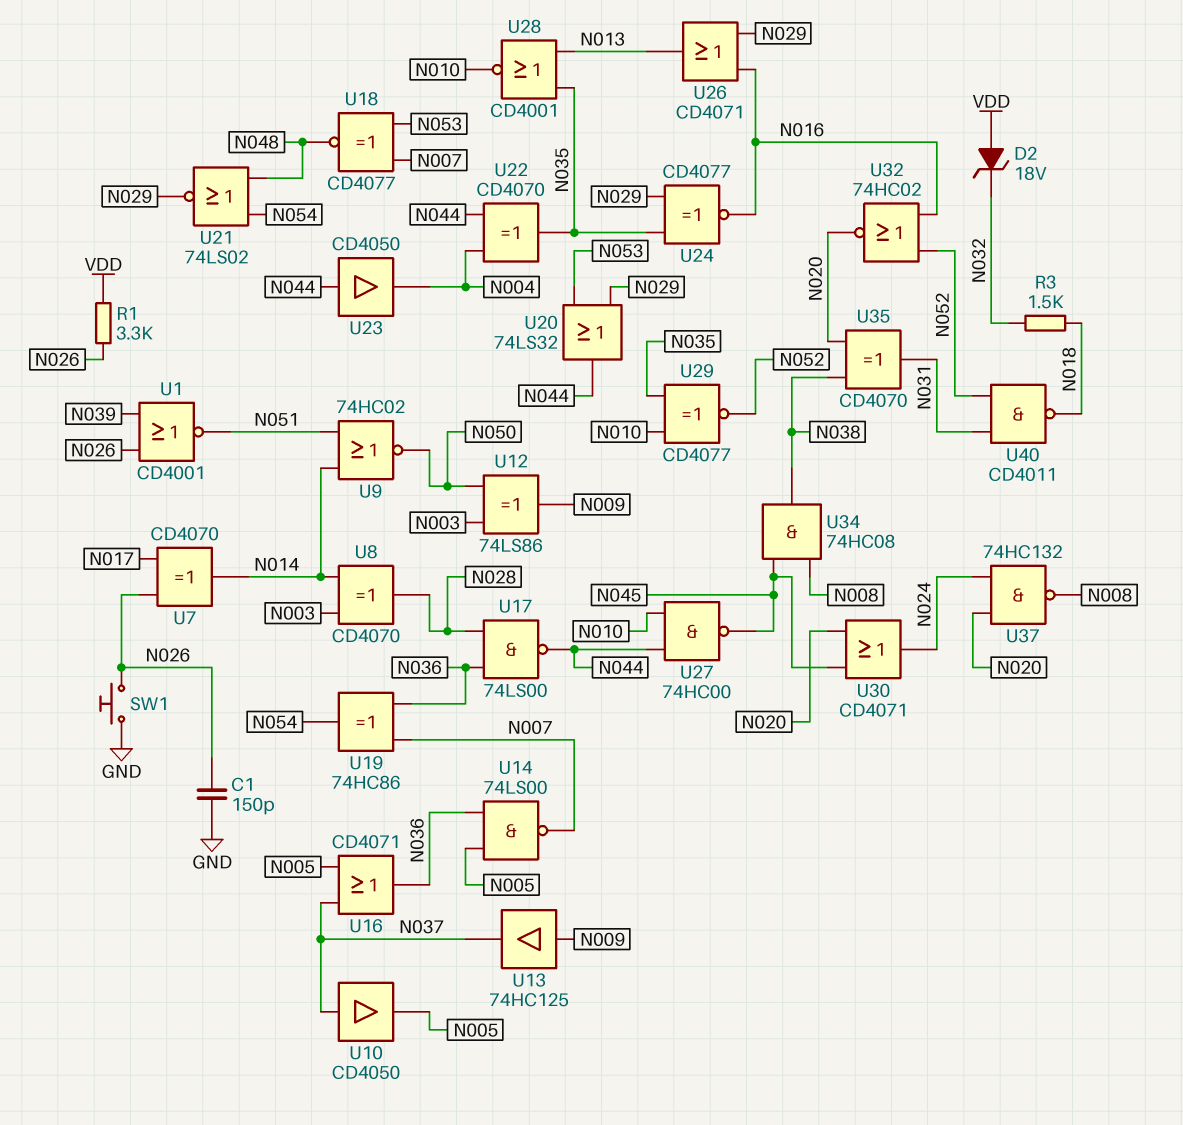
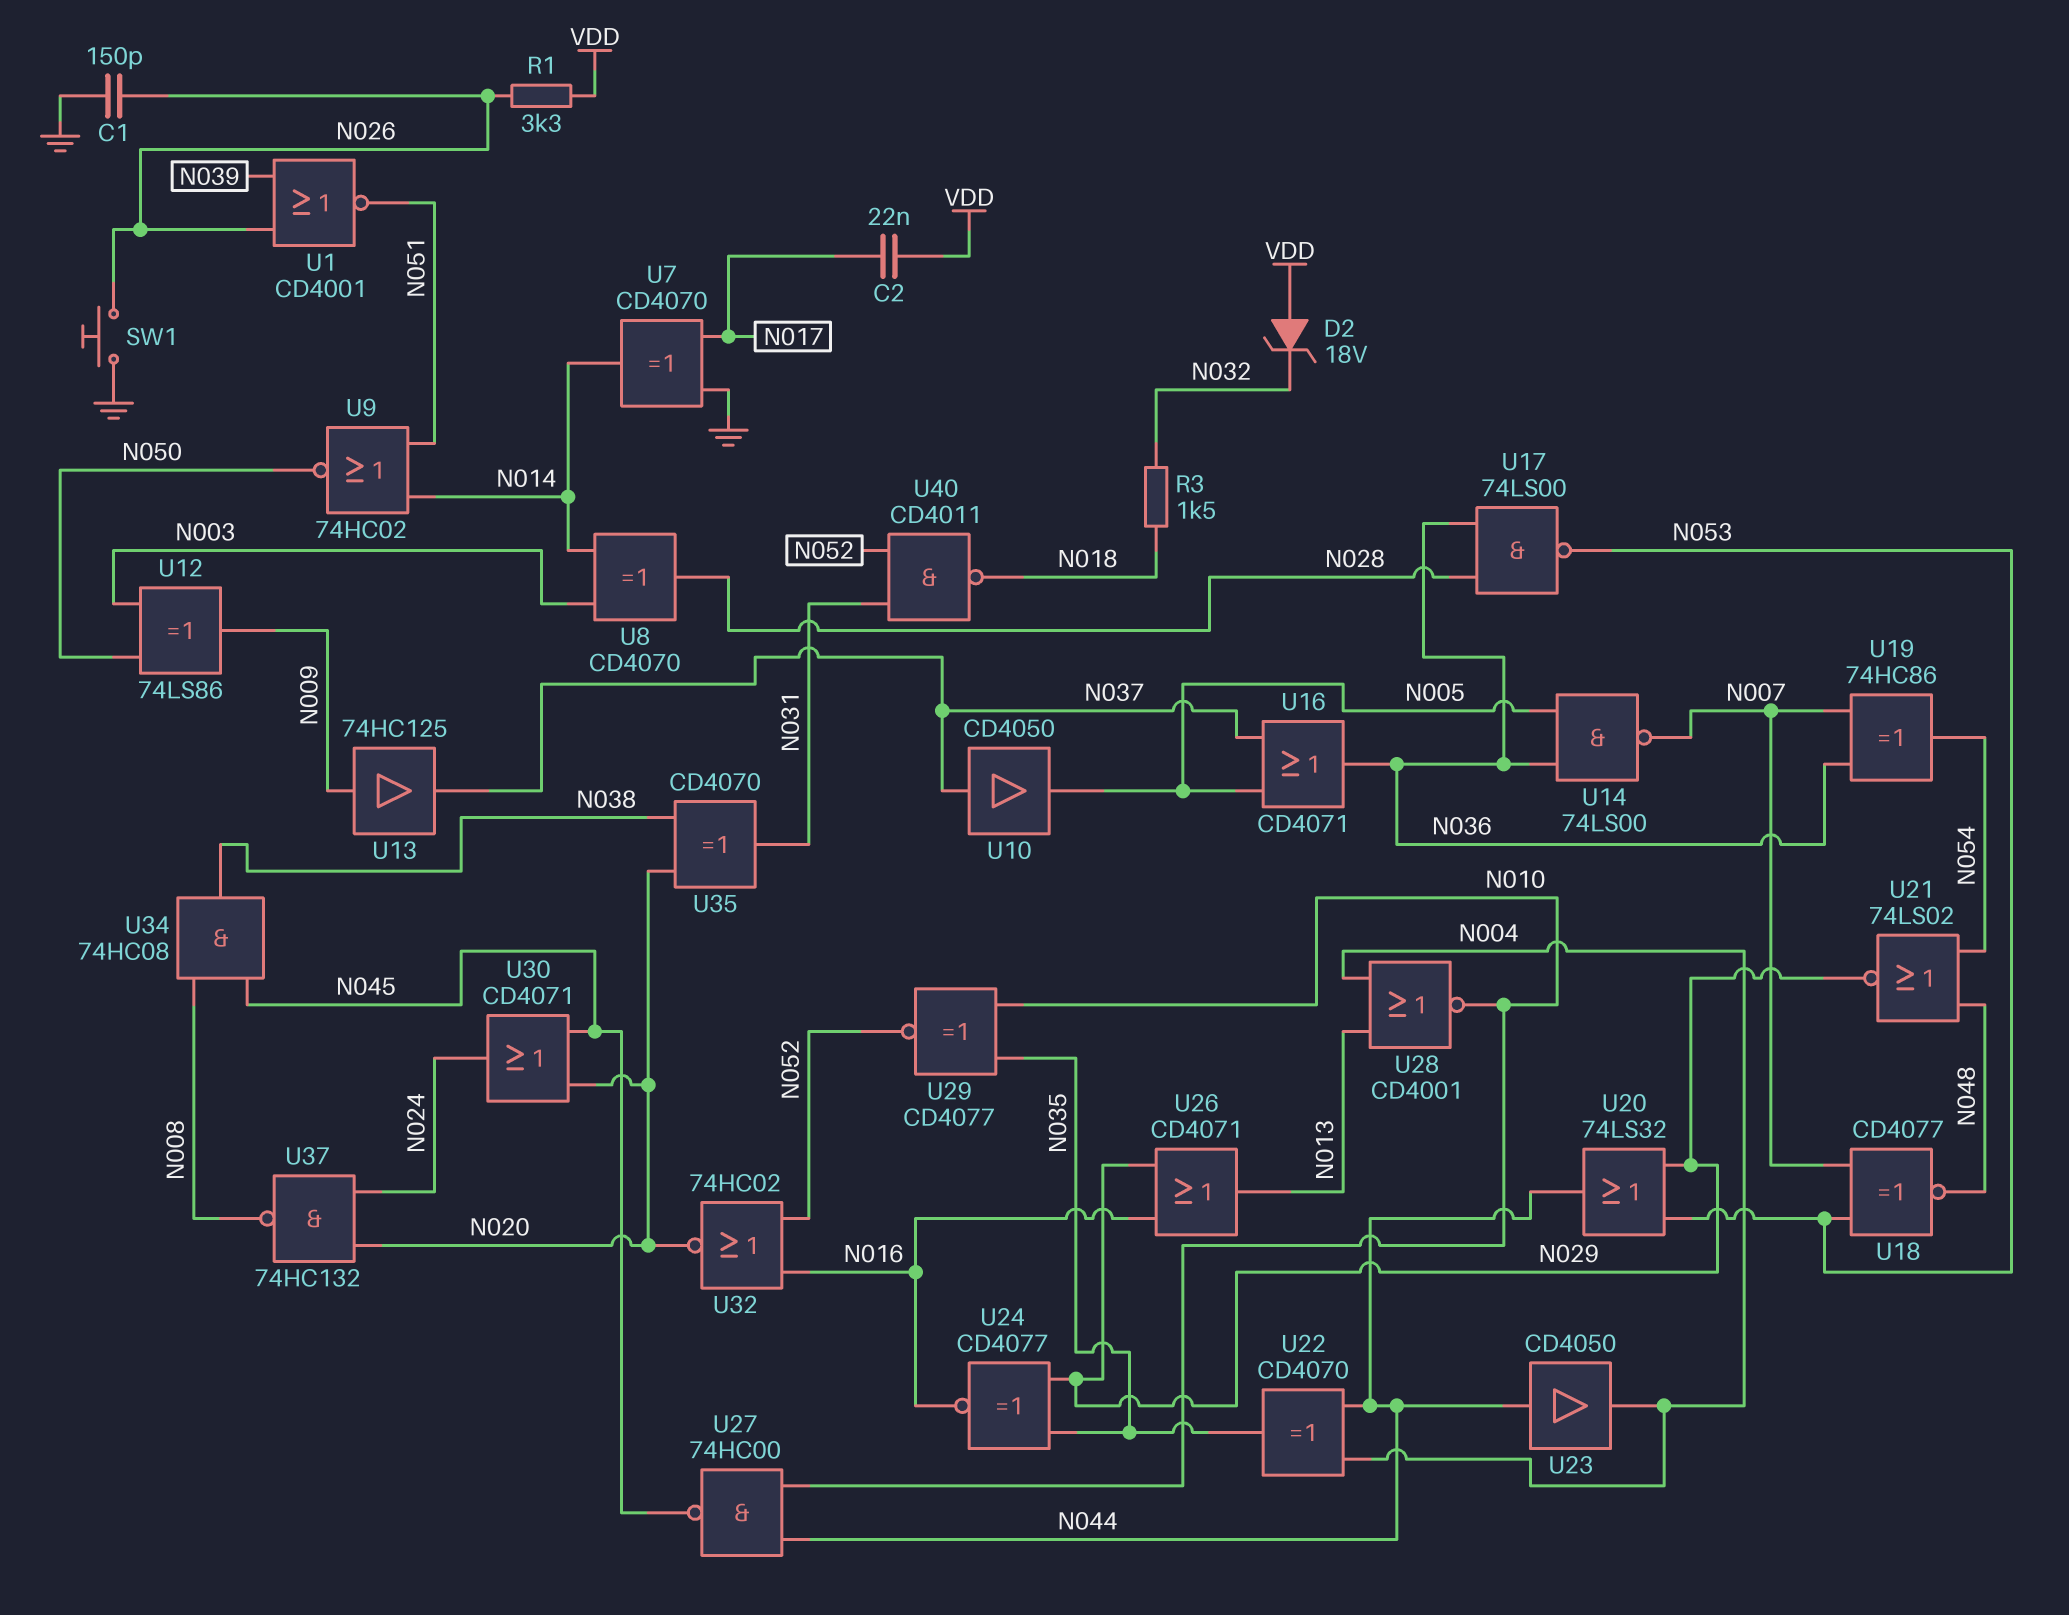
C2: none -> 22nF (N017, VDD)
U7: XOR CD4070 (in N017, in N026, out N014) -> XOR CD4070 (in GND, in N017, out N014)
U17: NAND 74LS00 (in N028, in N036, out N044) -> NAND 74LS00 (in N028, in N036, out N053)
U28: NOR CD4001 (in N013, in N035, out N010) -> NOR CD4001 (in N004, in N013, out N010)

